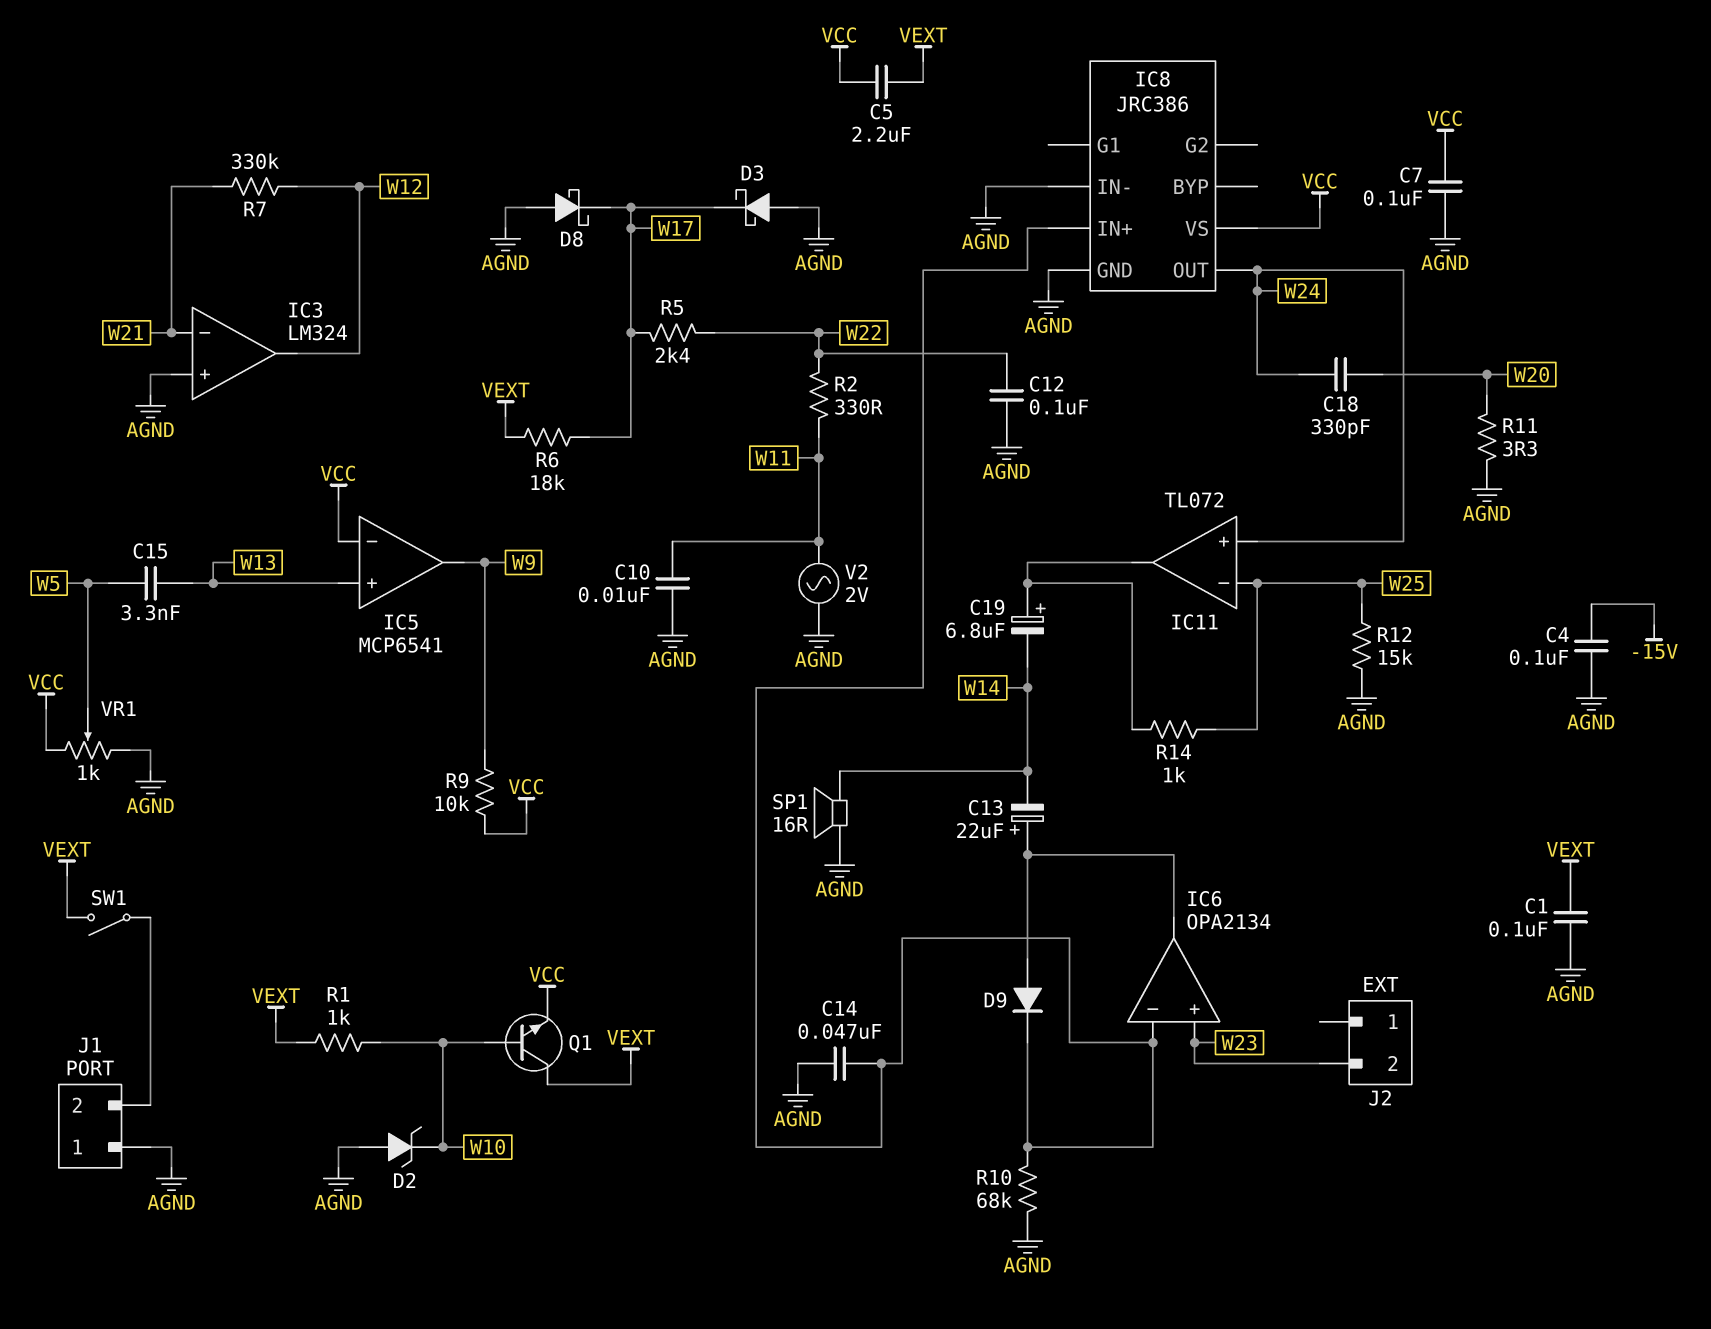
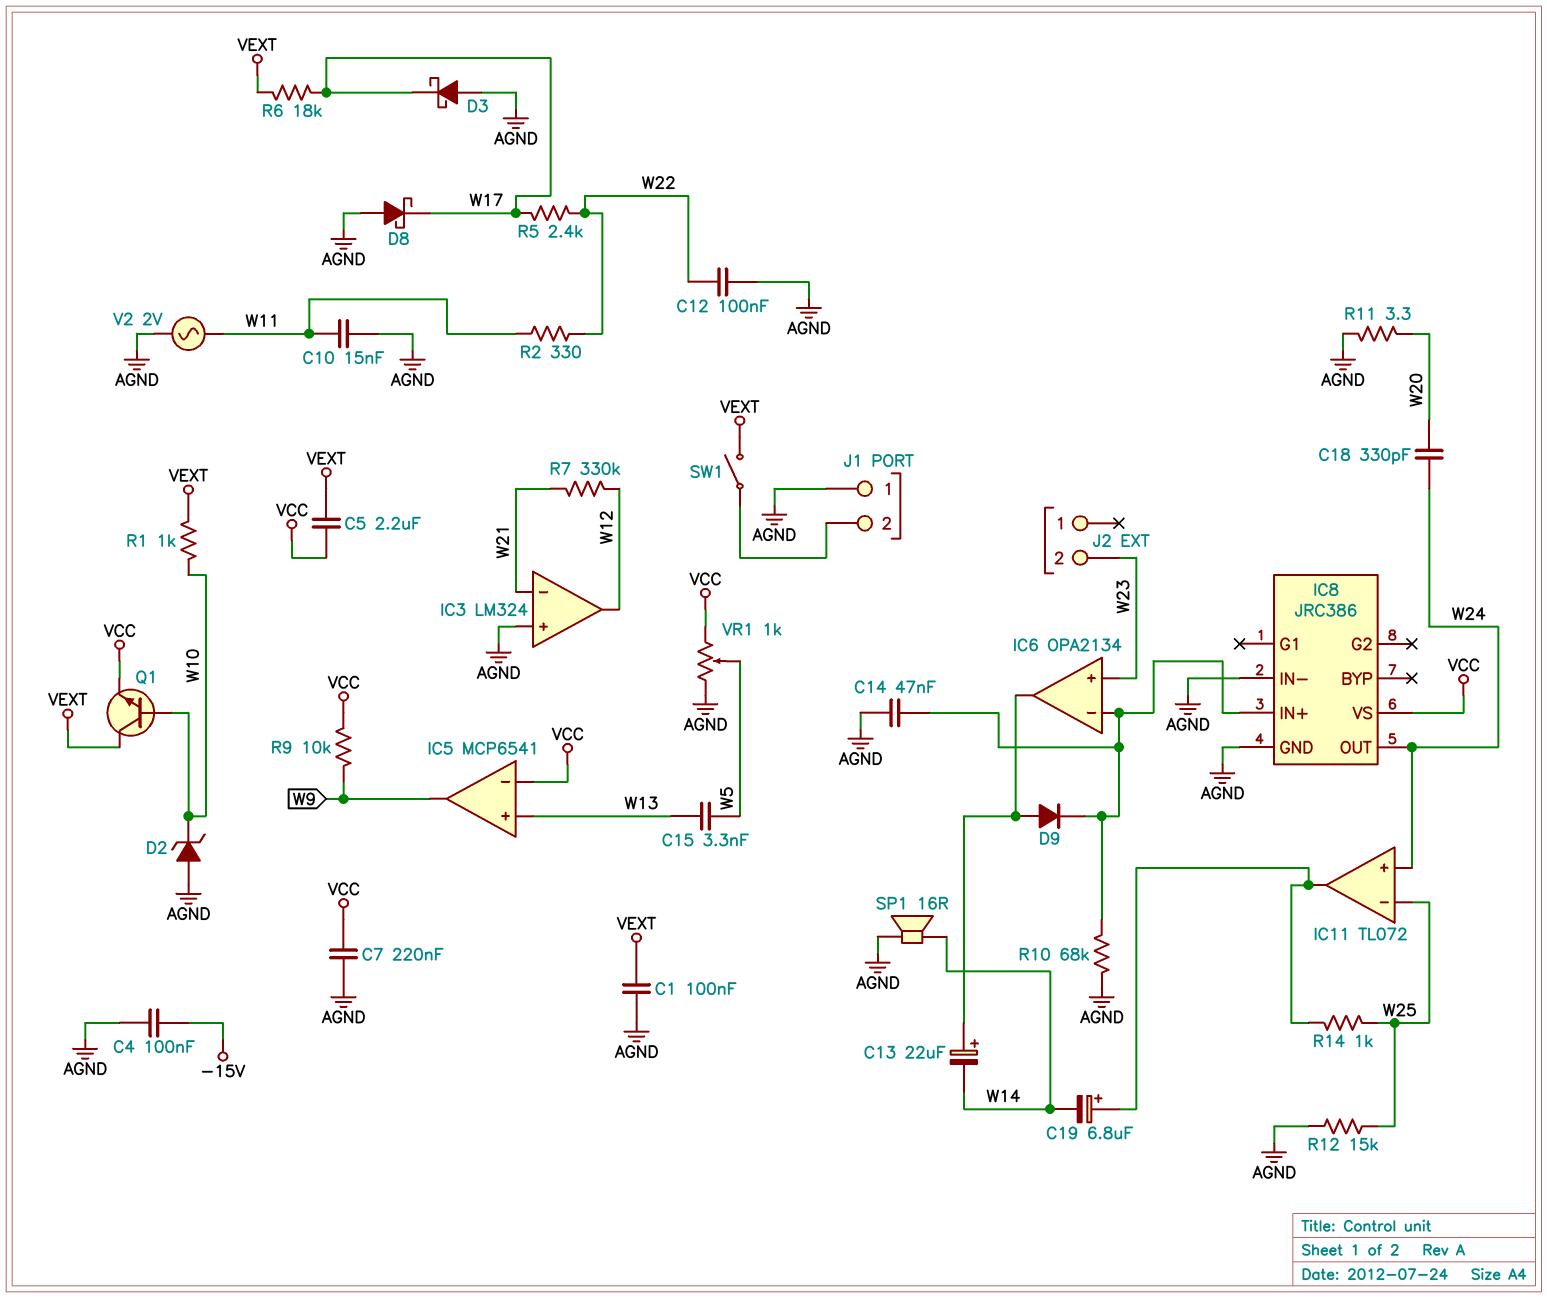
C7: 100nF (AGND, VCC) -> 220nF (AGND, VCC)
C10: 10nF (AGND, W11) -> 15nF (AGND, W11)

